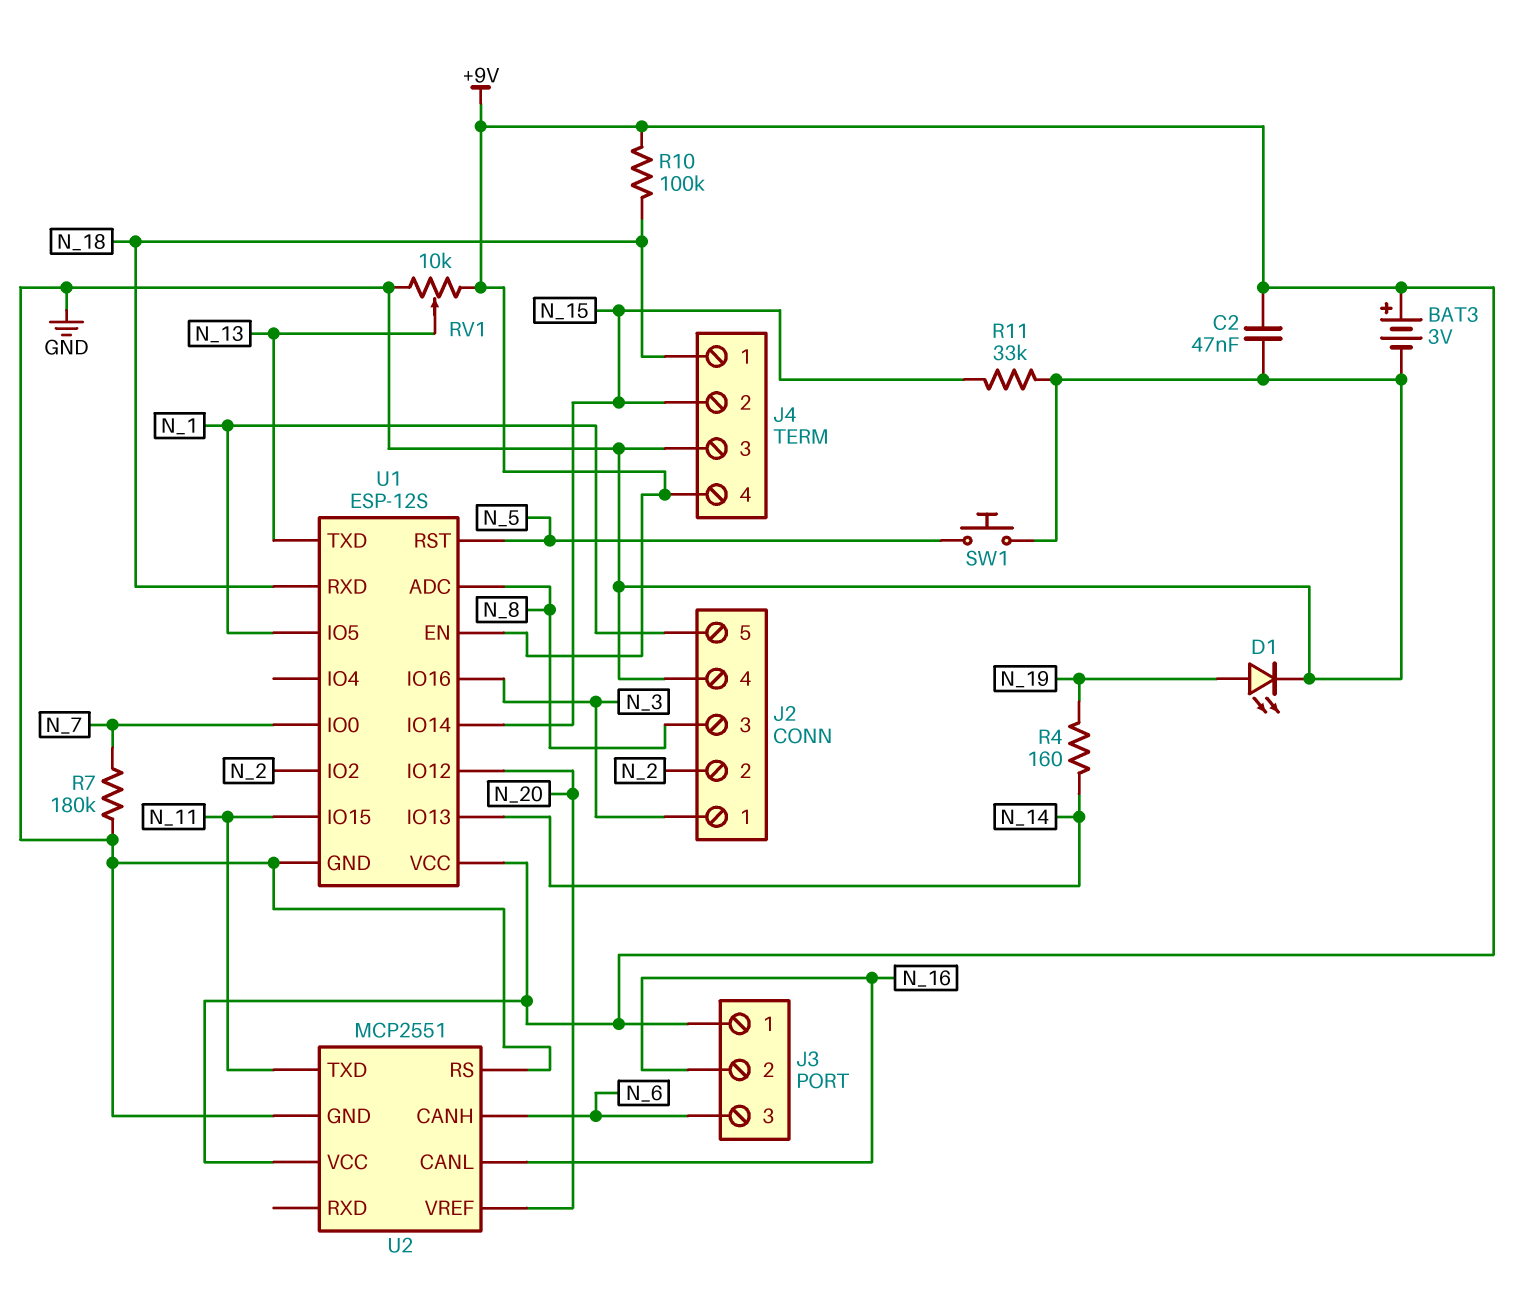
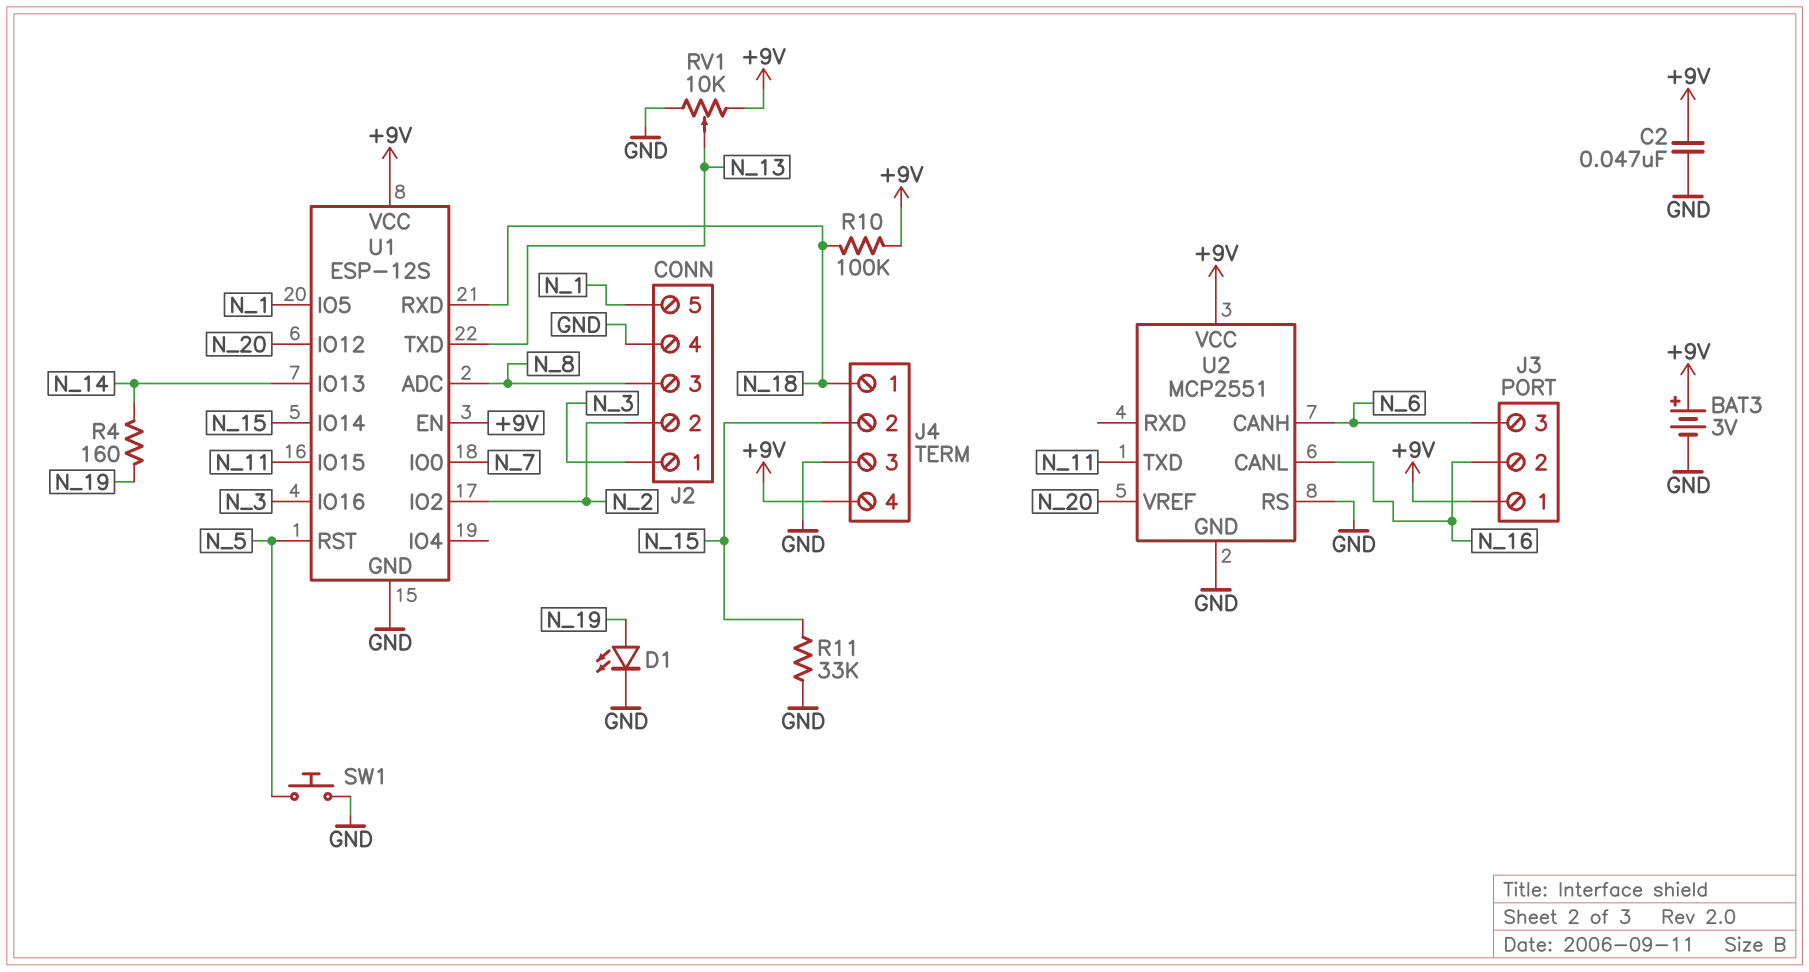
R7: 180k (GND, N_7) -> none

